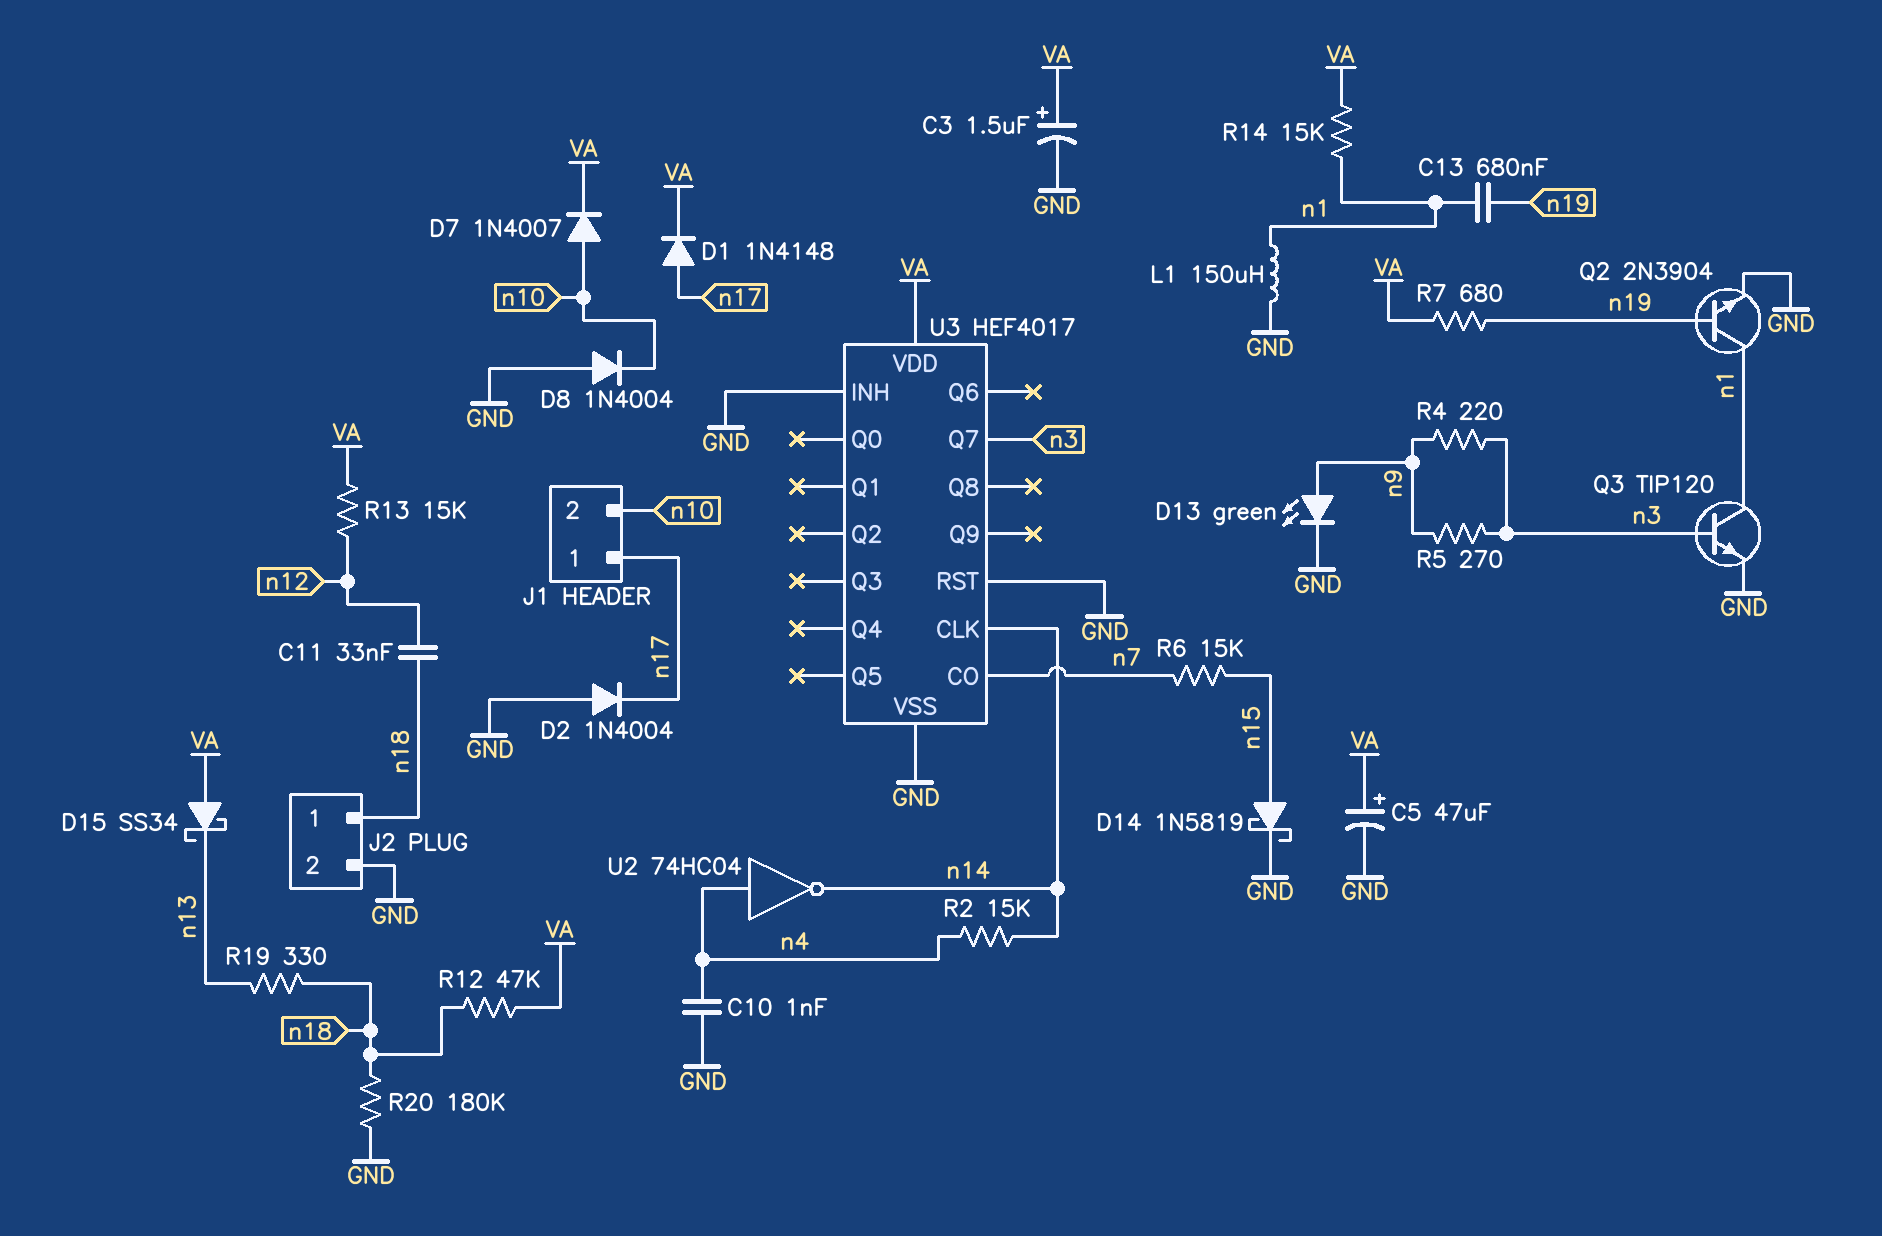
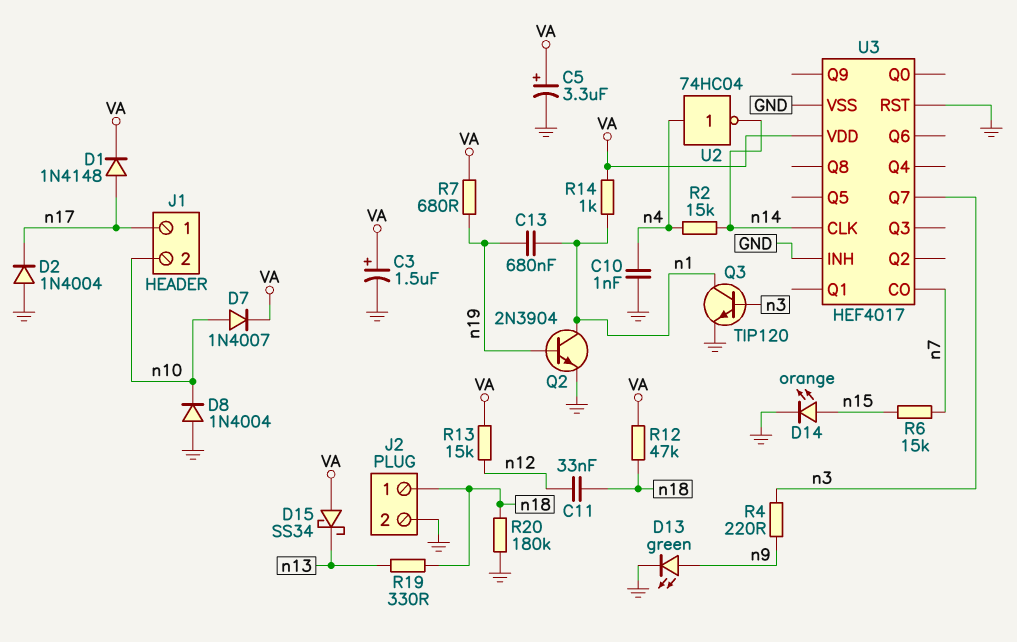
C5: 47uF (plus VA, minus GND) -> 3.3uF (plus VA, minus GND)
D14: schottky 1N5819 (A n15, K GND) -> LED orange (A n15, K GND)
L1: 150uH (GND, n1) -> none
R5: 270 (n3, n9) -> none
R14: 15k (VA, n1) -> 1k (VA, n1)

